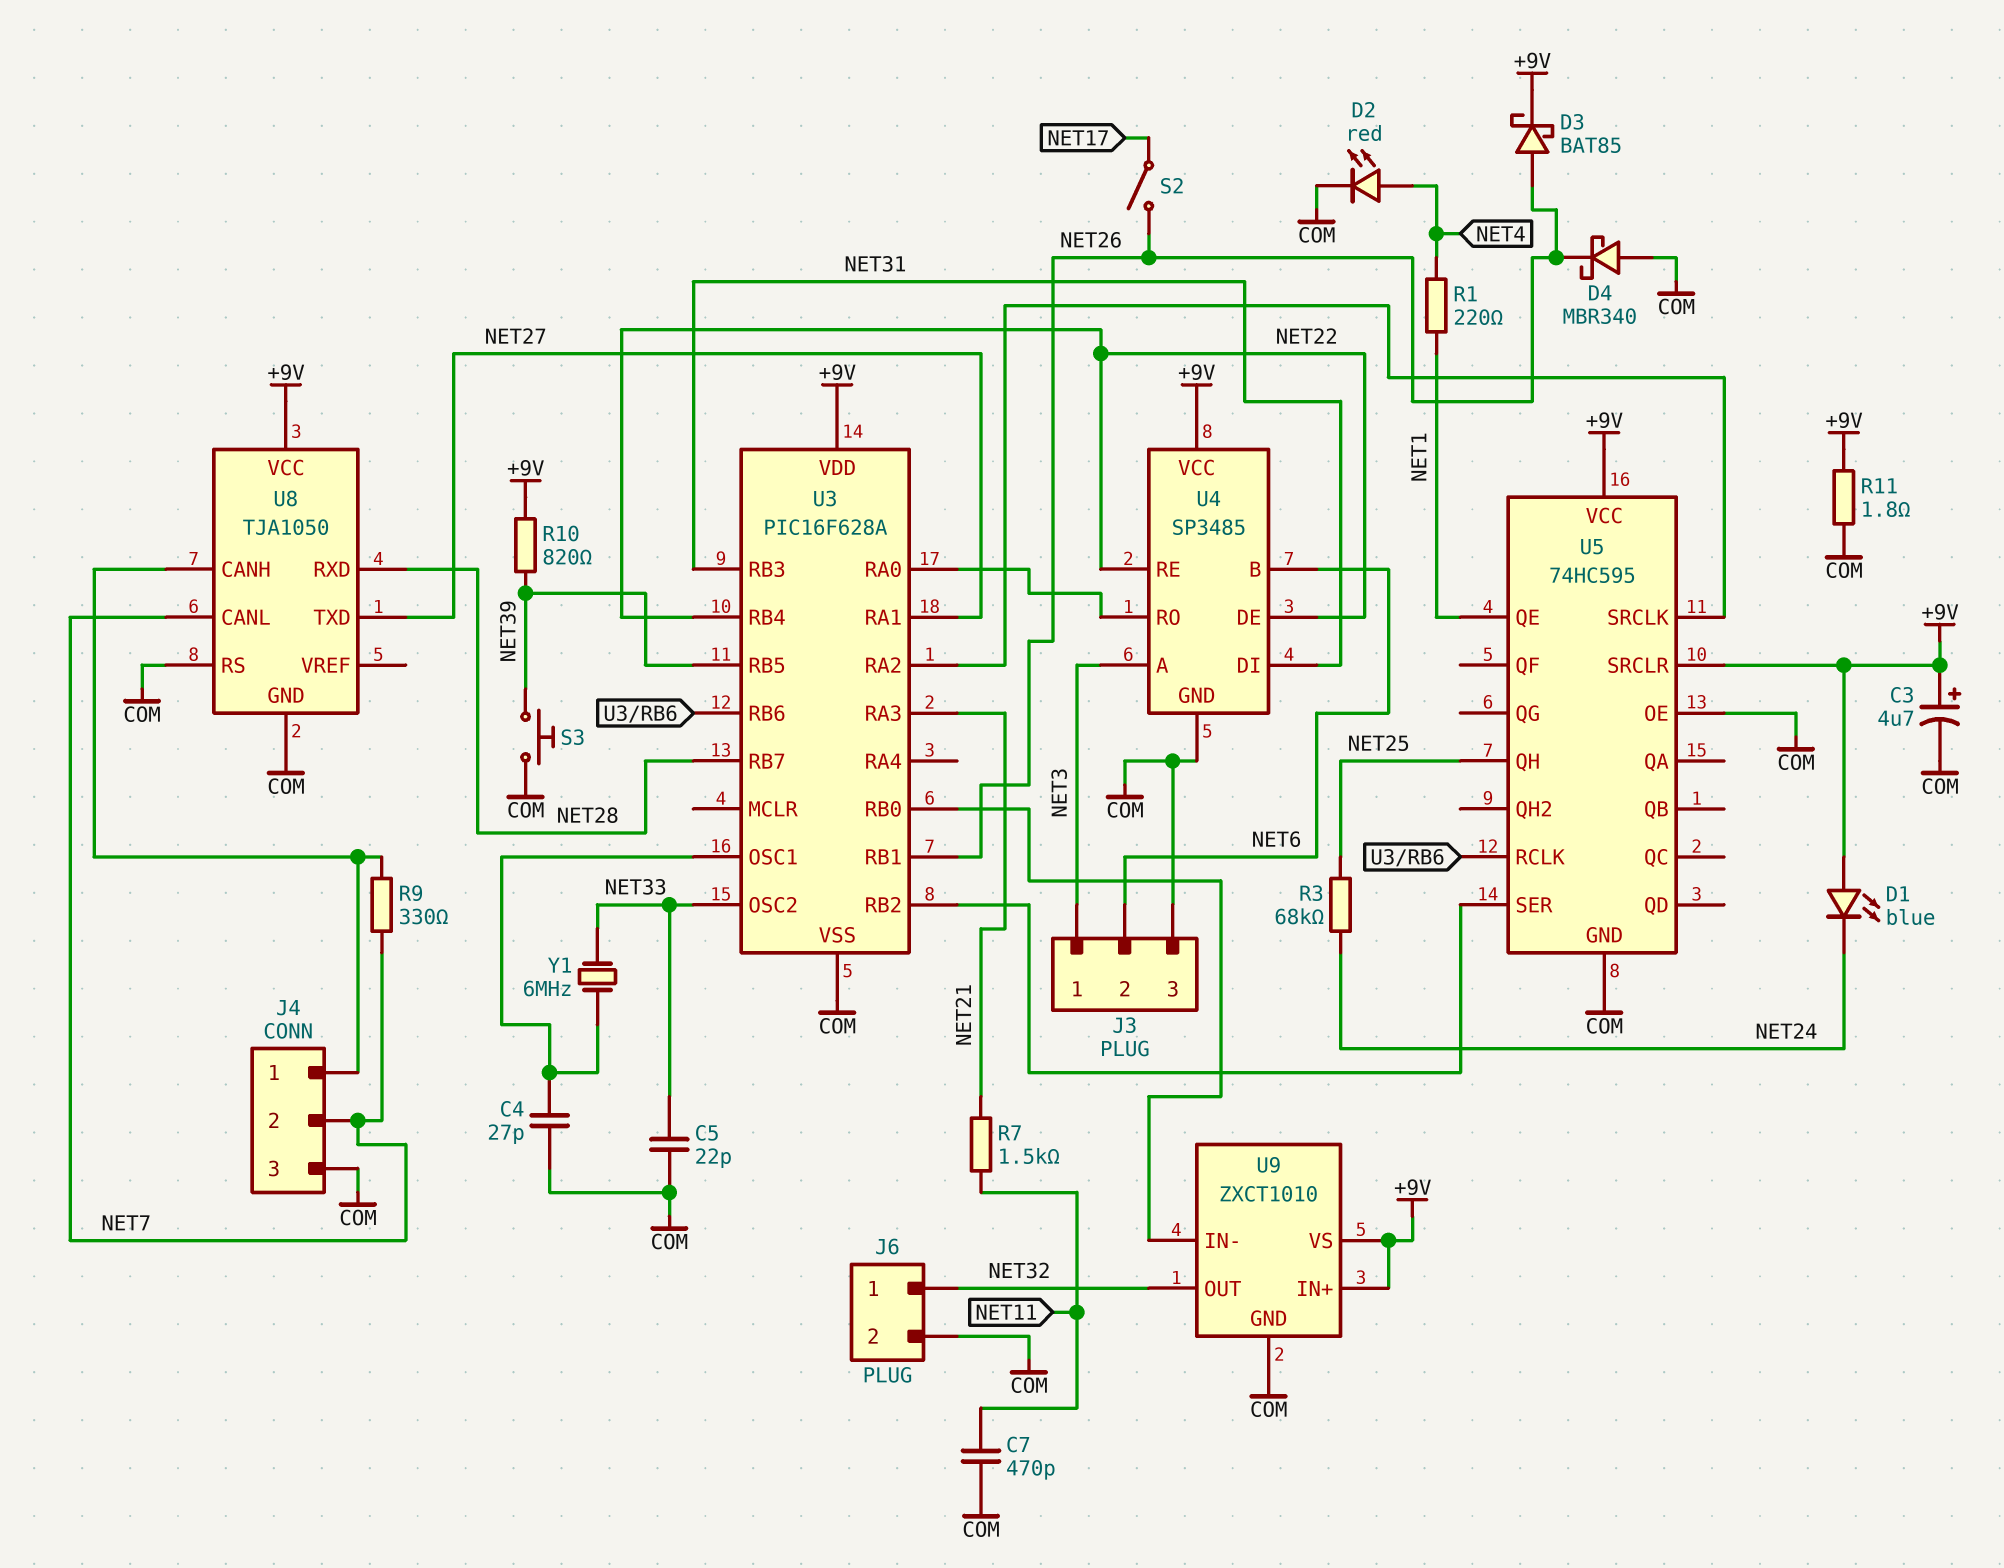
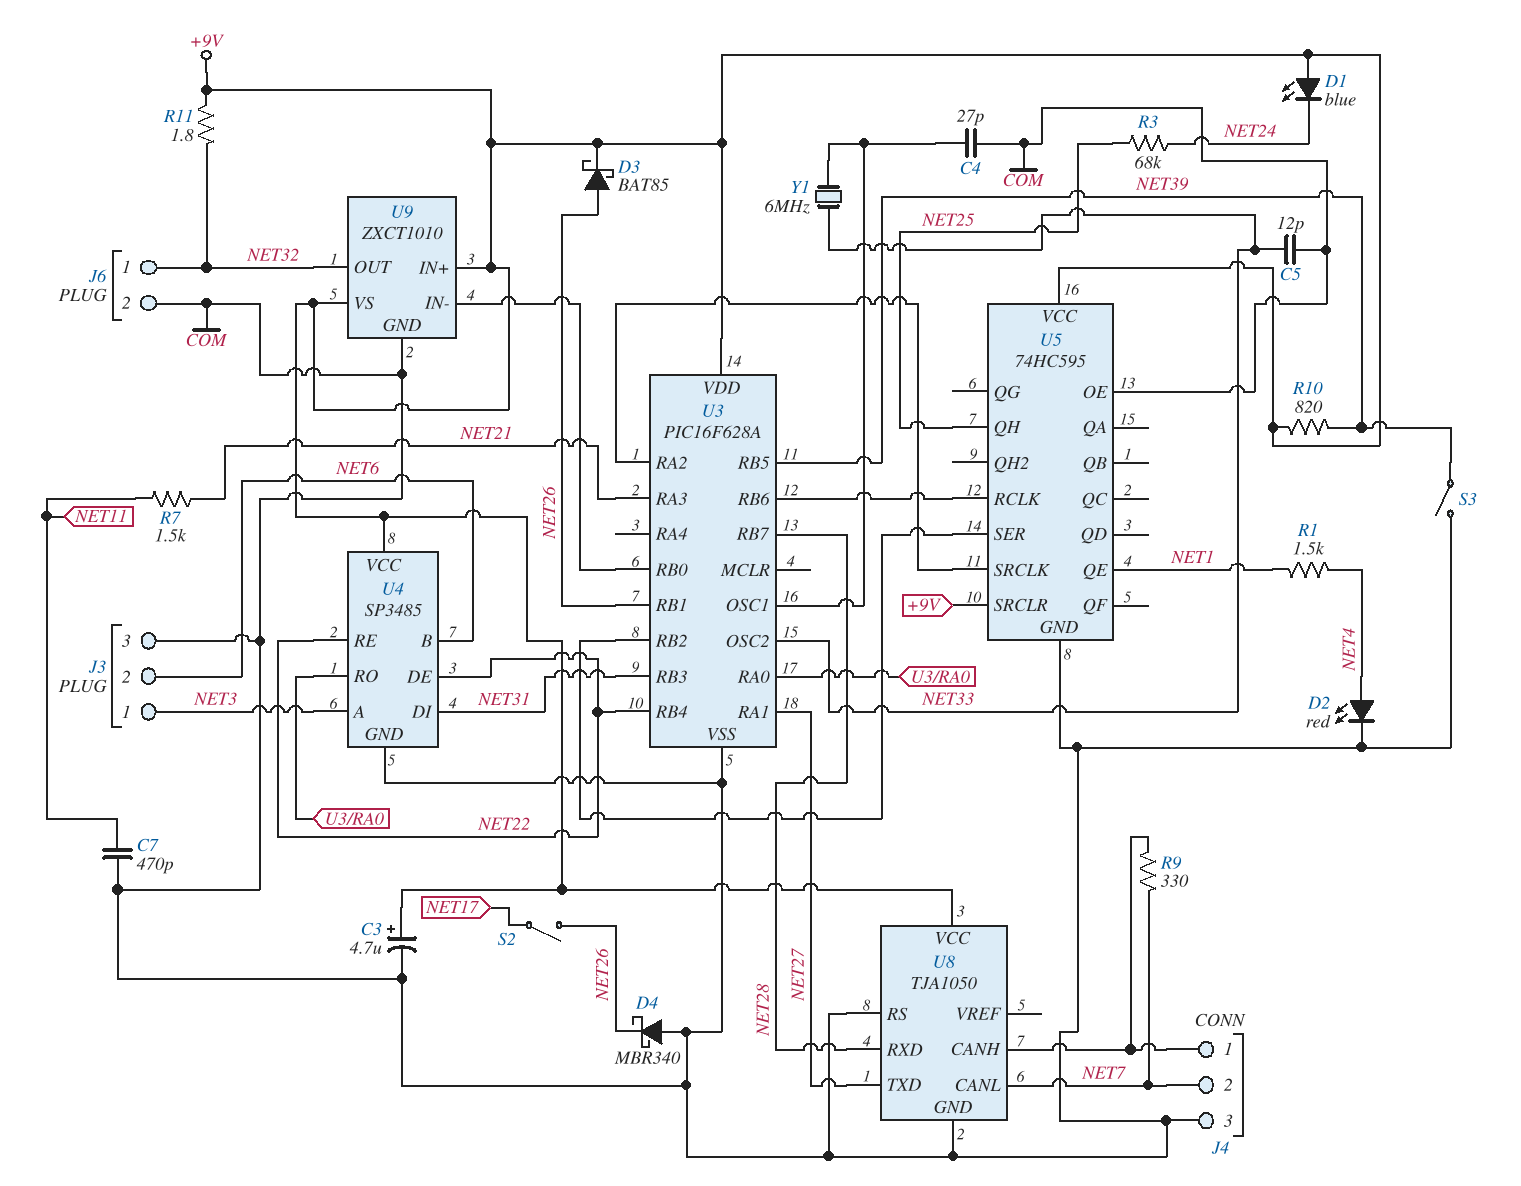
C5: 22pF (COM, NET33) -> 12pF (COM, NET33)
R1: 220 (NET1, NET4) -> 1.5k (NET1, NET4)
R11: 1.8 (+9V, COM) -> 1.8 (+9V, NET32)
S3: button (COM, NET39) -> switch (COM, NET39)

